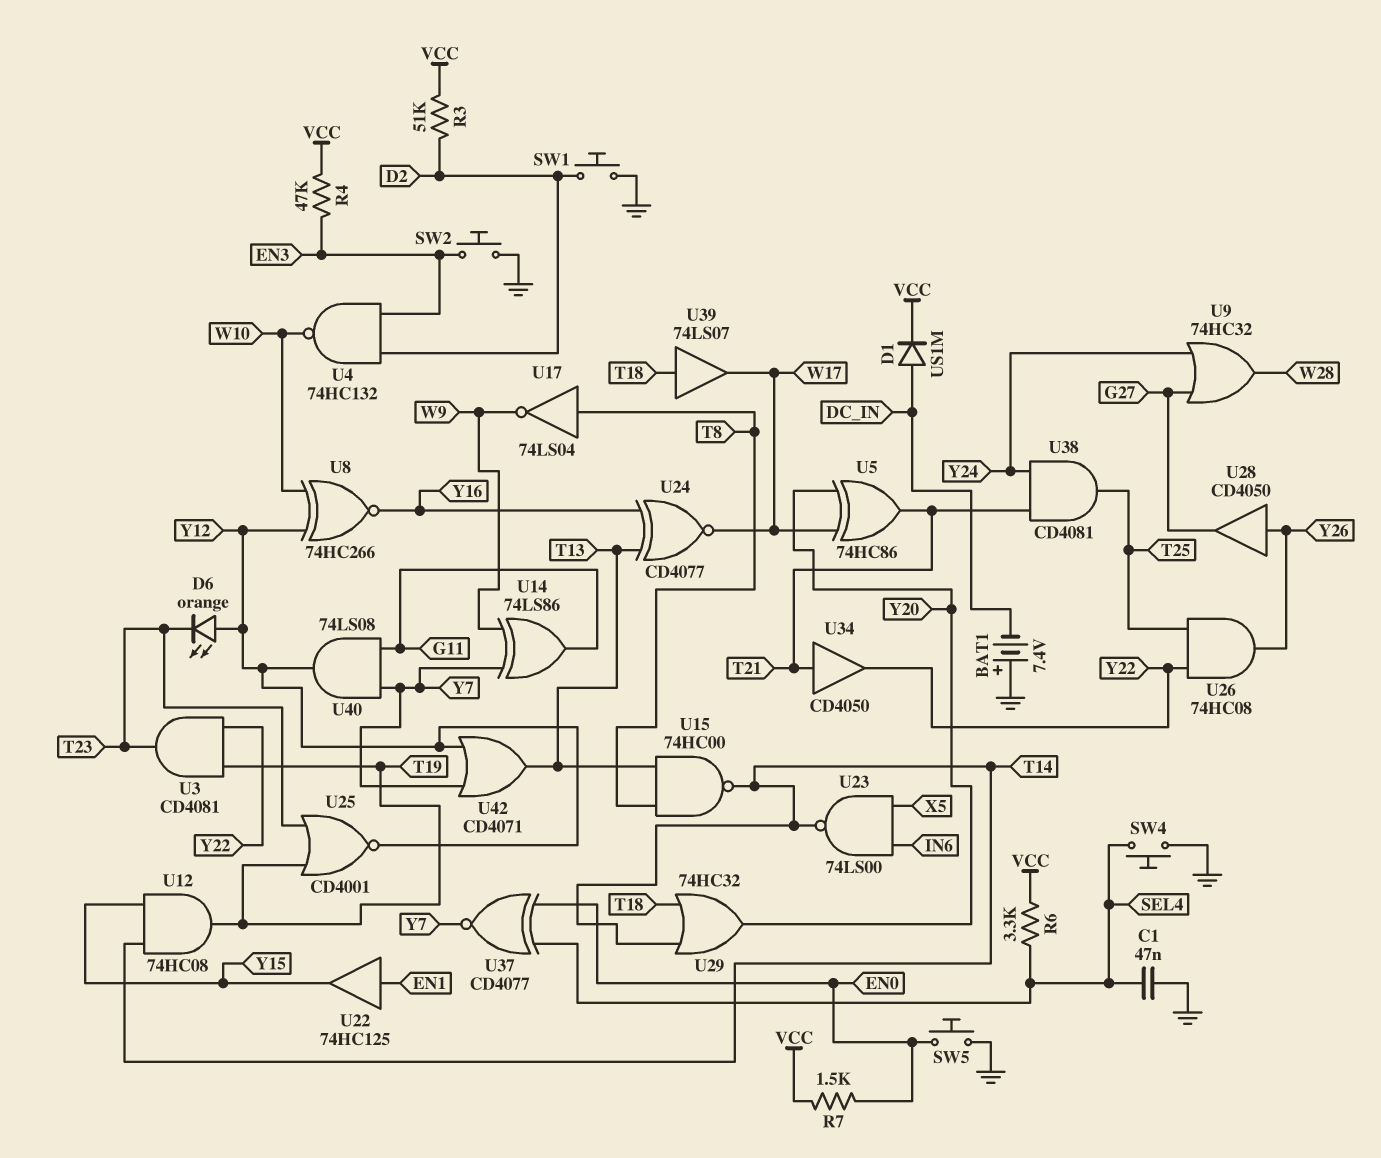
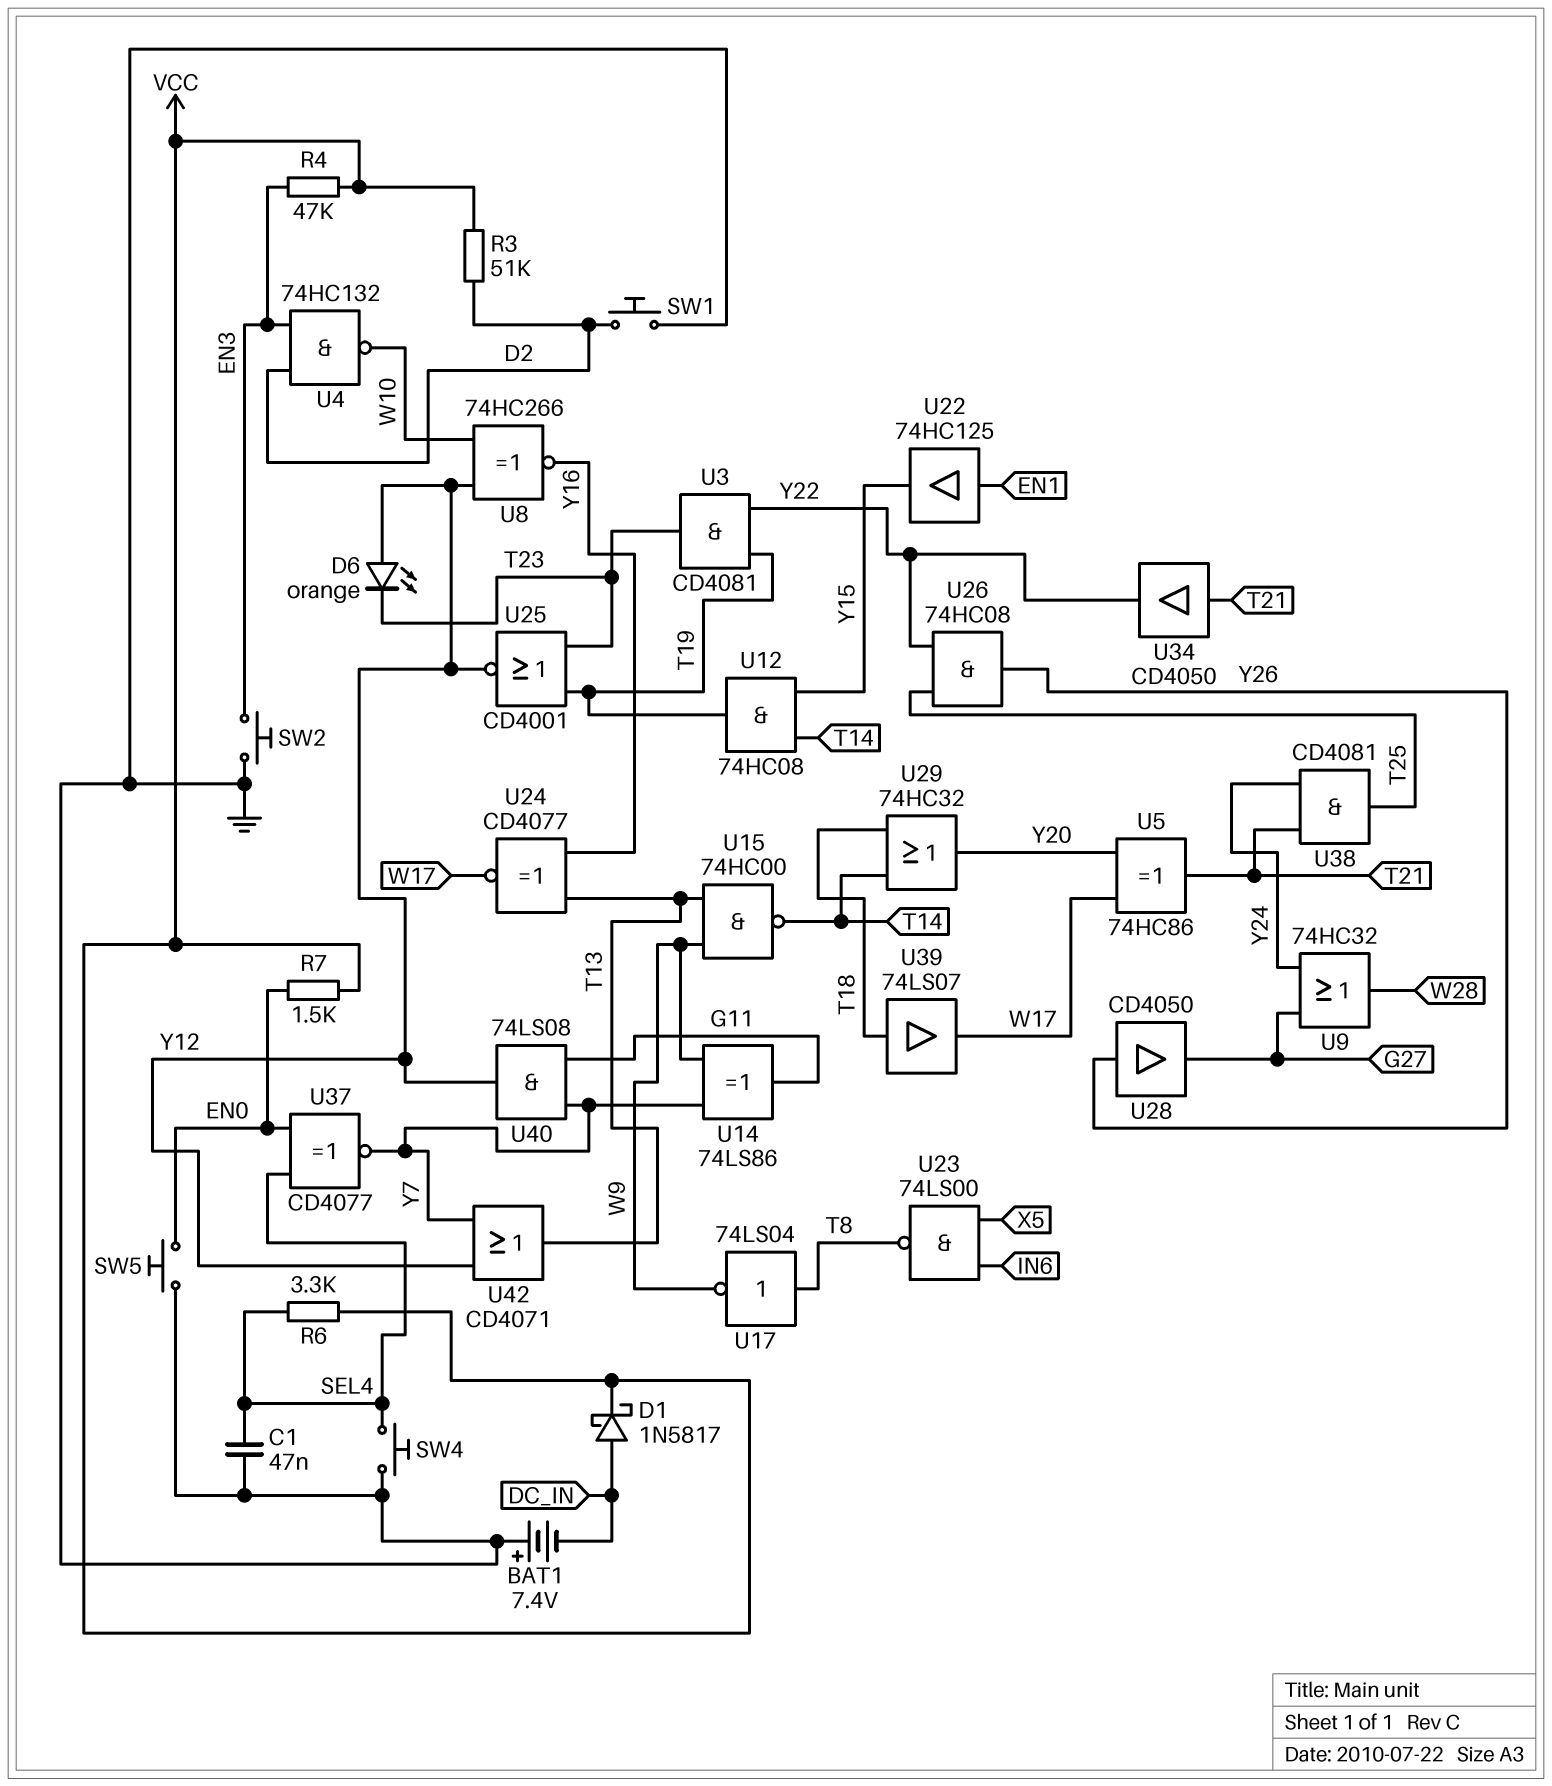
D1: diode US1M (A DC_IN, K VCC) -> schottky 1N5817 (A DC_IN, K VCC)
U15: NAND 74HC00 (in T8, in T13, out T14) -> NAND 74HC00 (in T13, in W9, out T14)
U23: NAND 74LS00 (in IN6, in X5, out T14) -> NAND 74LS00 (in IN6, in X5, out T8)

